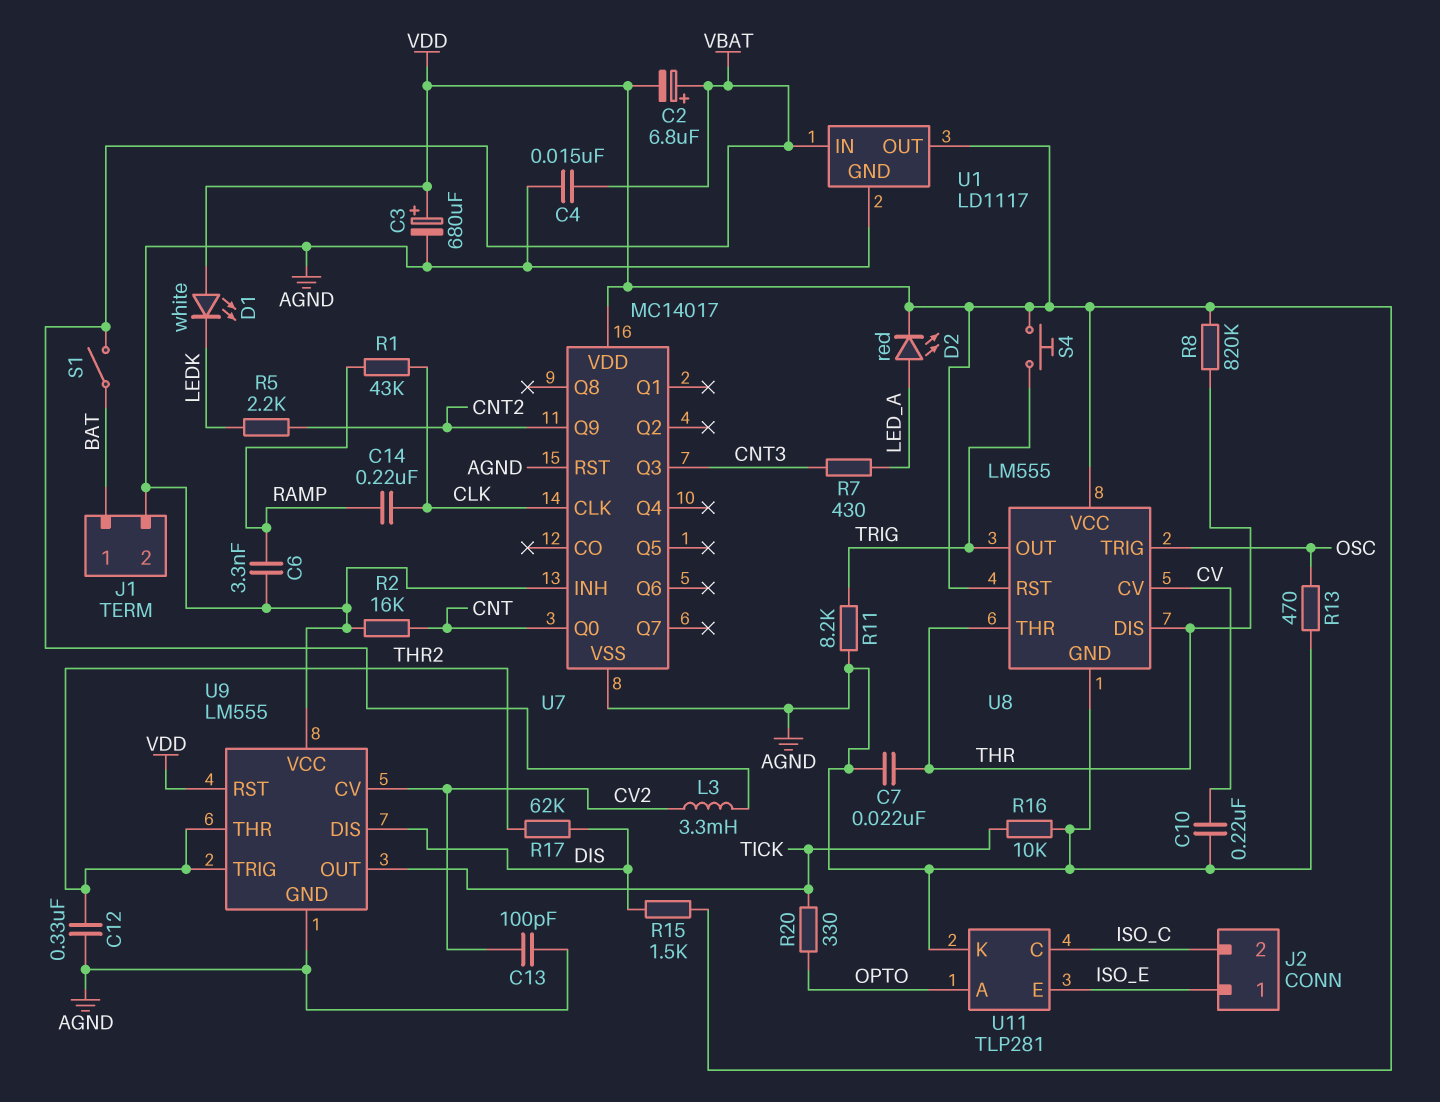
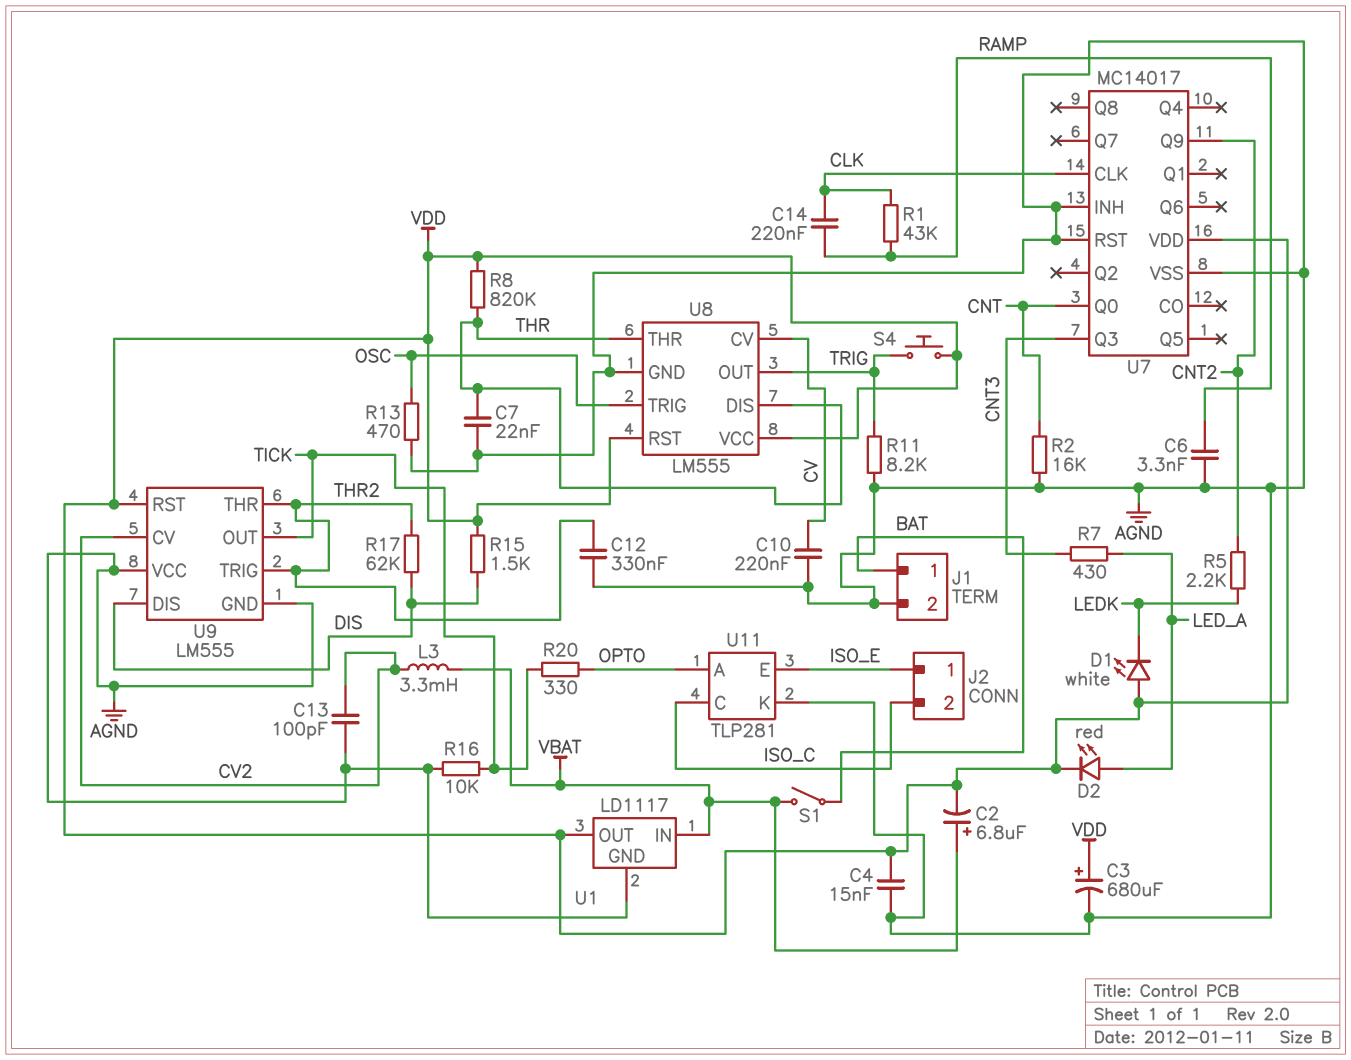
C4: 15nF (AGND, VBAT) -> 15nF (AGND, VDD)

